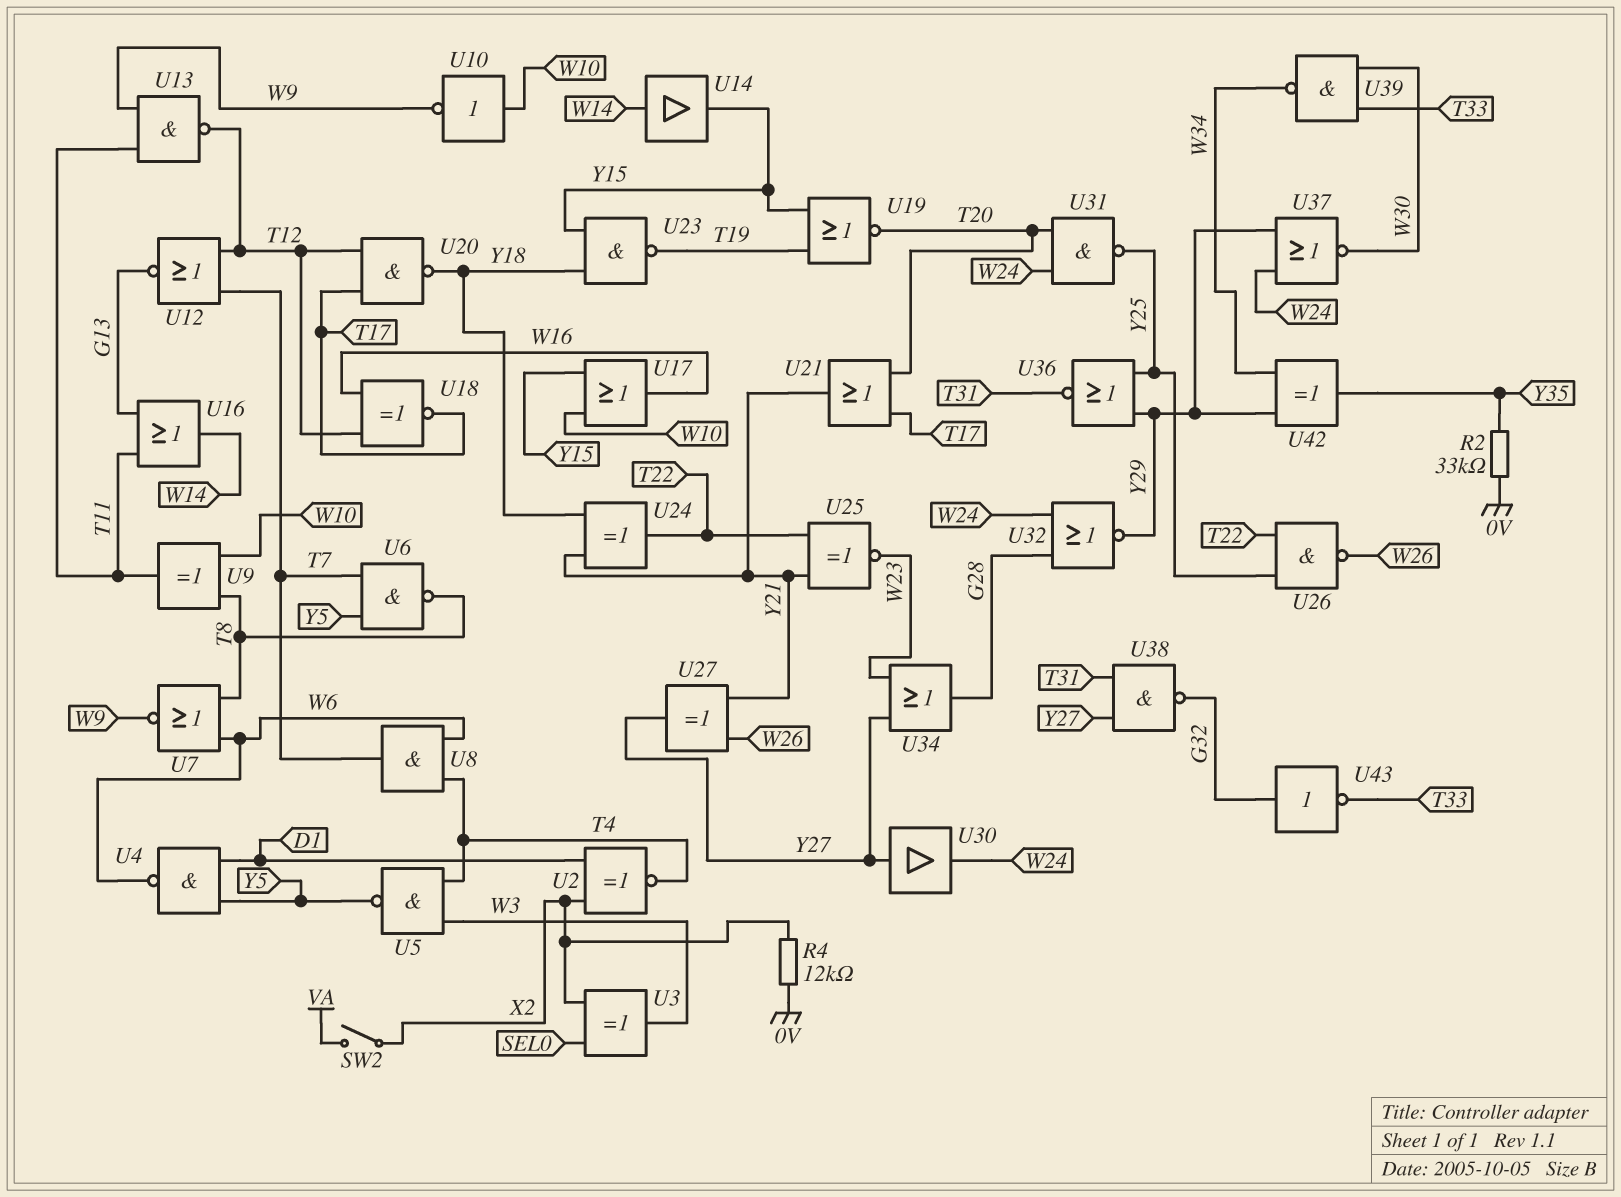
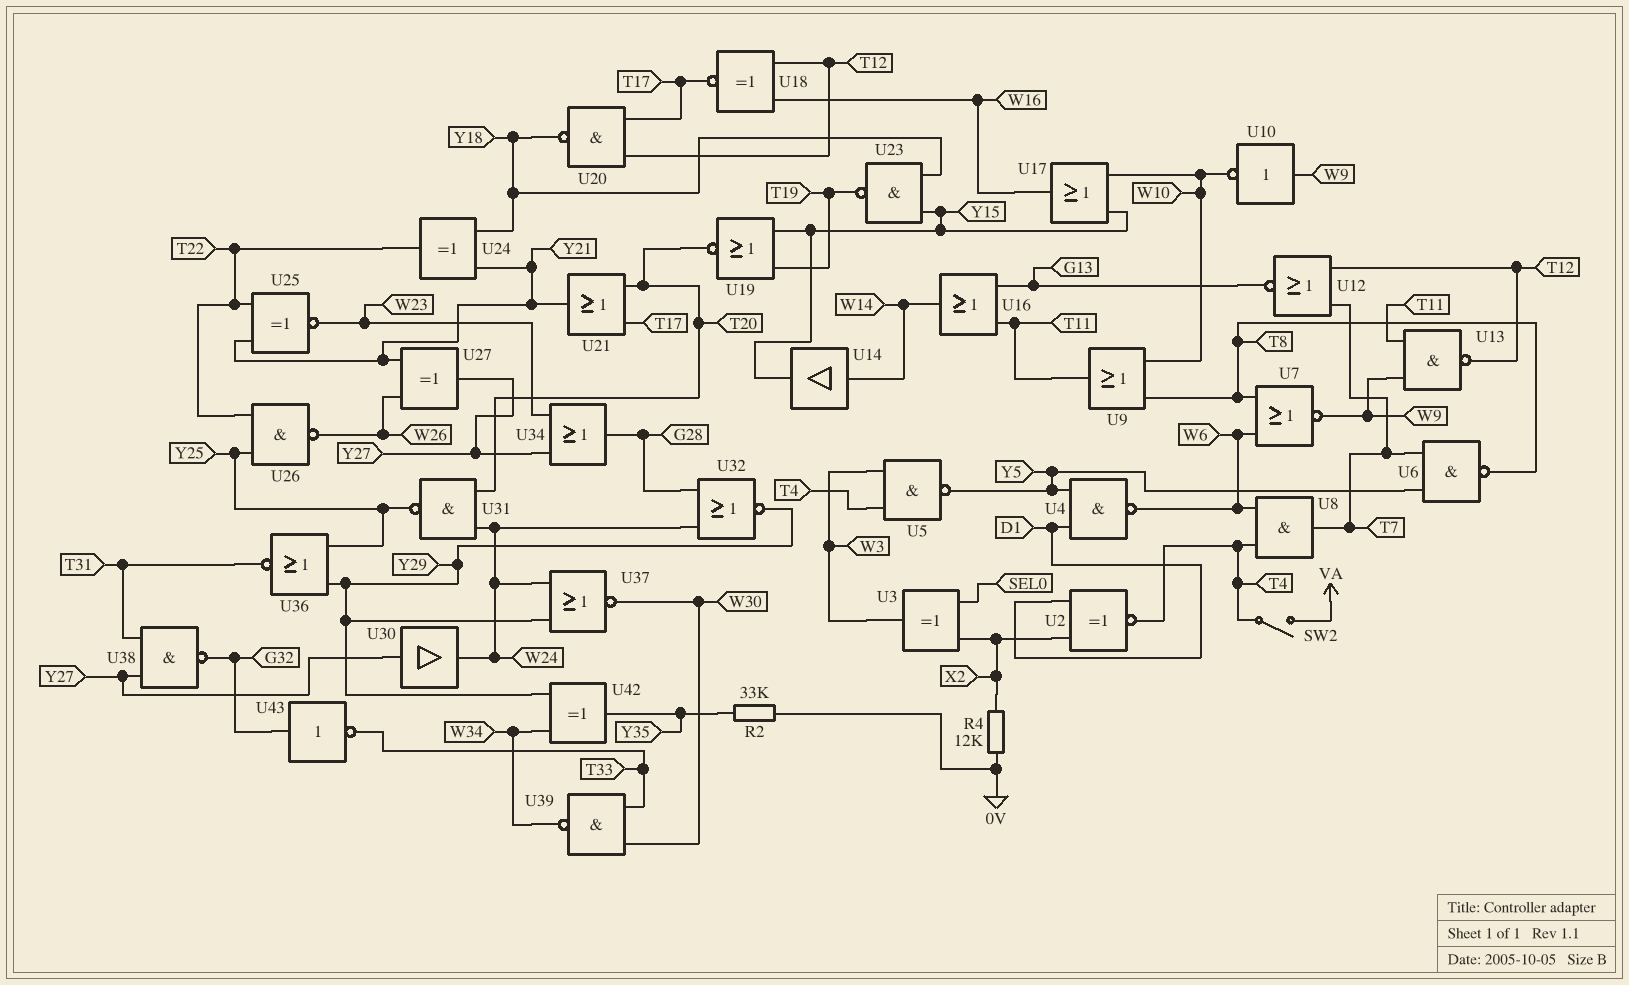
SW2: switch (VA, X2) -> switch (T4, VA)
U9: XOR (in T8, in W10, out T11) -> OR (in T8, in W10, out T11)
U10: NOT (in W10, out W9) -> NOT (in W9, out W10)

